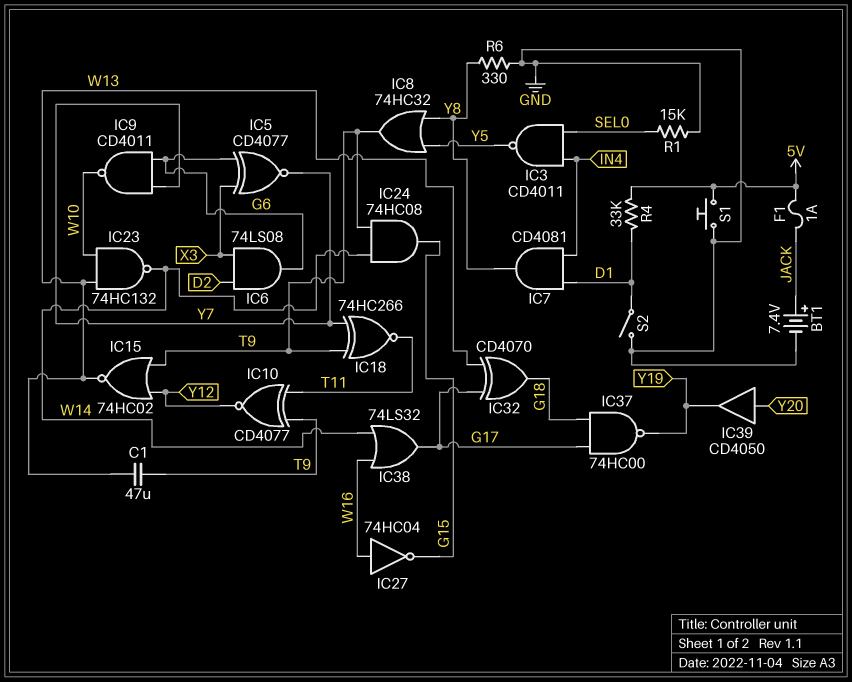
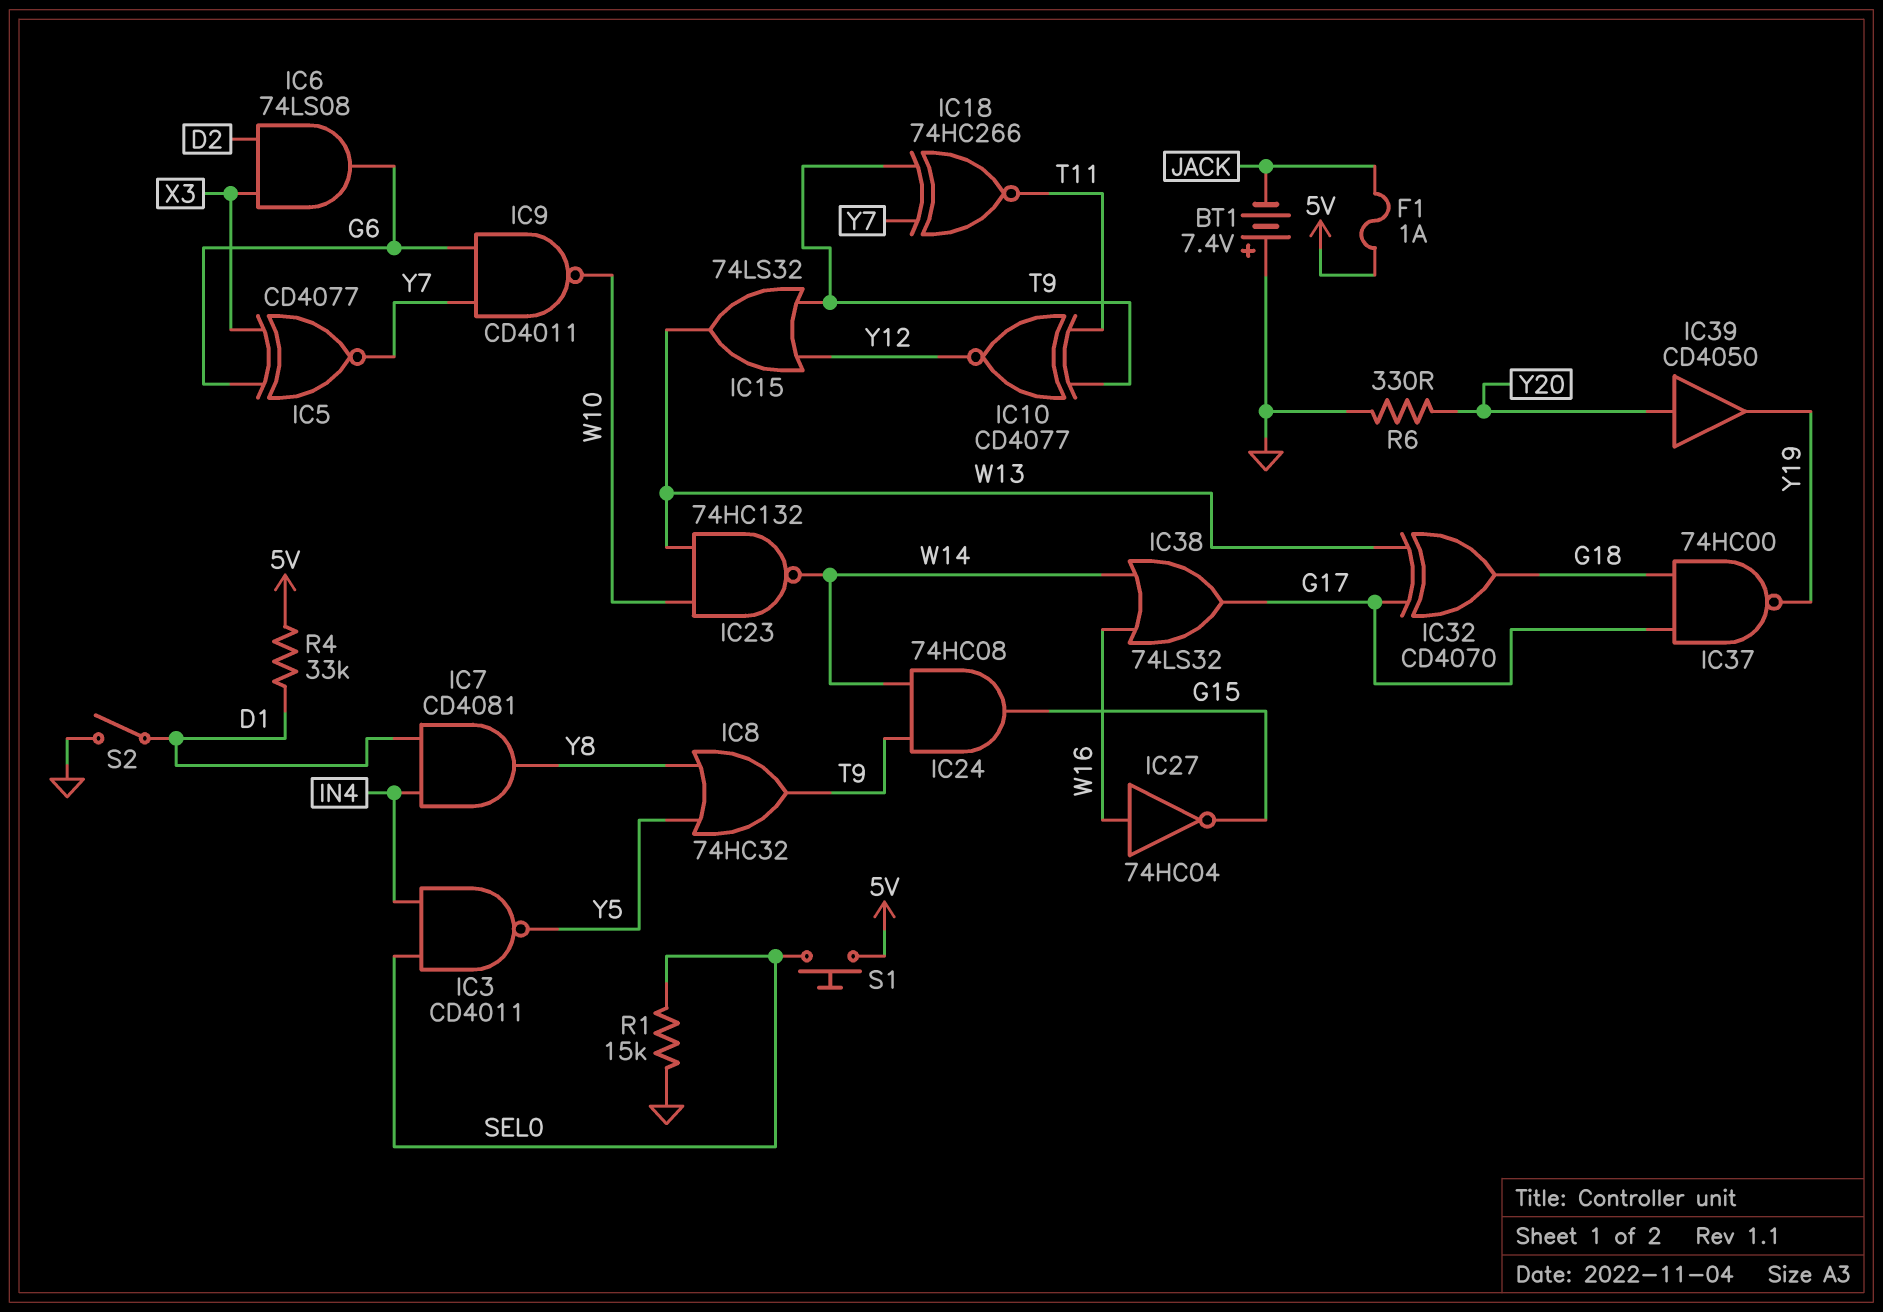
BT1: 7.4V (plus JACK, minus GND) -> 7.4V (plus GND, minus JACK)
C1: 47uF (T9, W13) -> none
IC15: NOR 74HC02 (in T9, in Y12, out W13) -> OR 74LS32 (in T9, in Y12, out W13)
R6: 330 (GND, Y8) -> 330 (GND, Y20)
S1: button (5V, GND) -> button (5V, SEL0)

